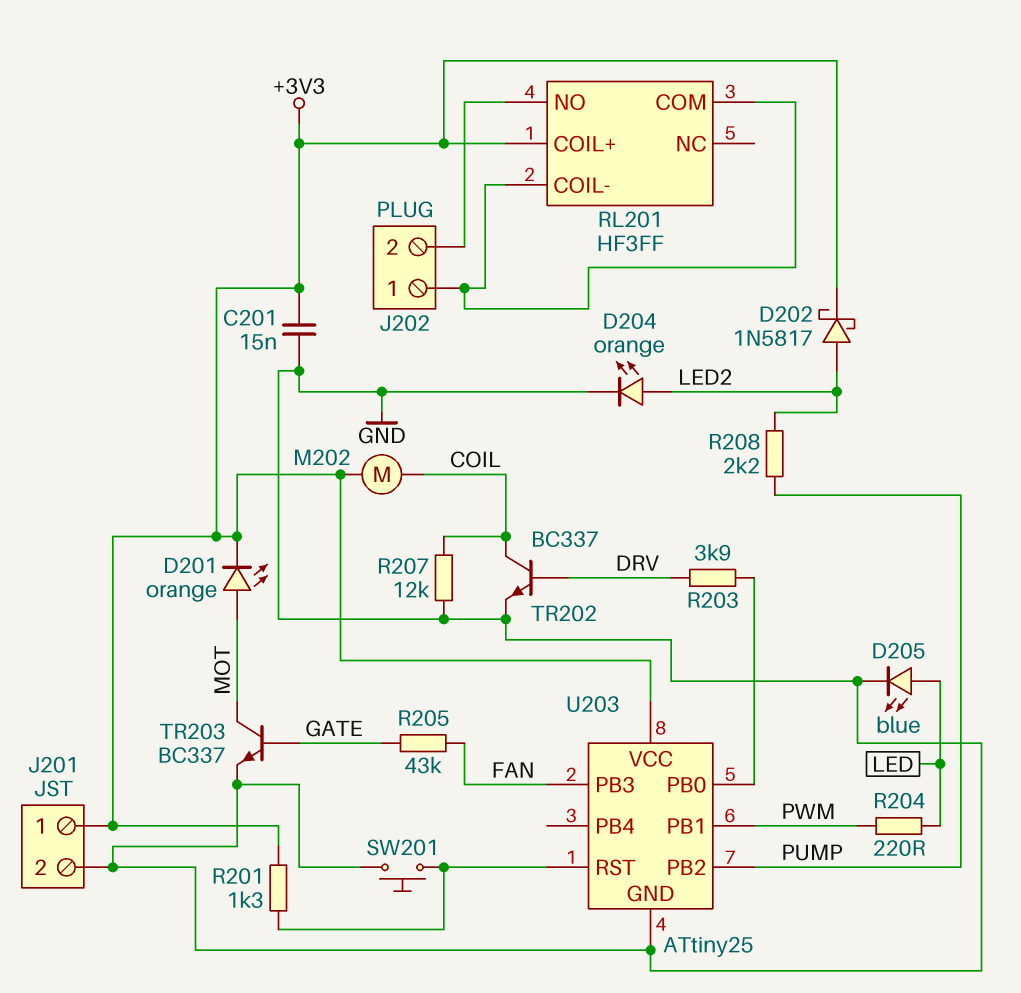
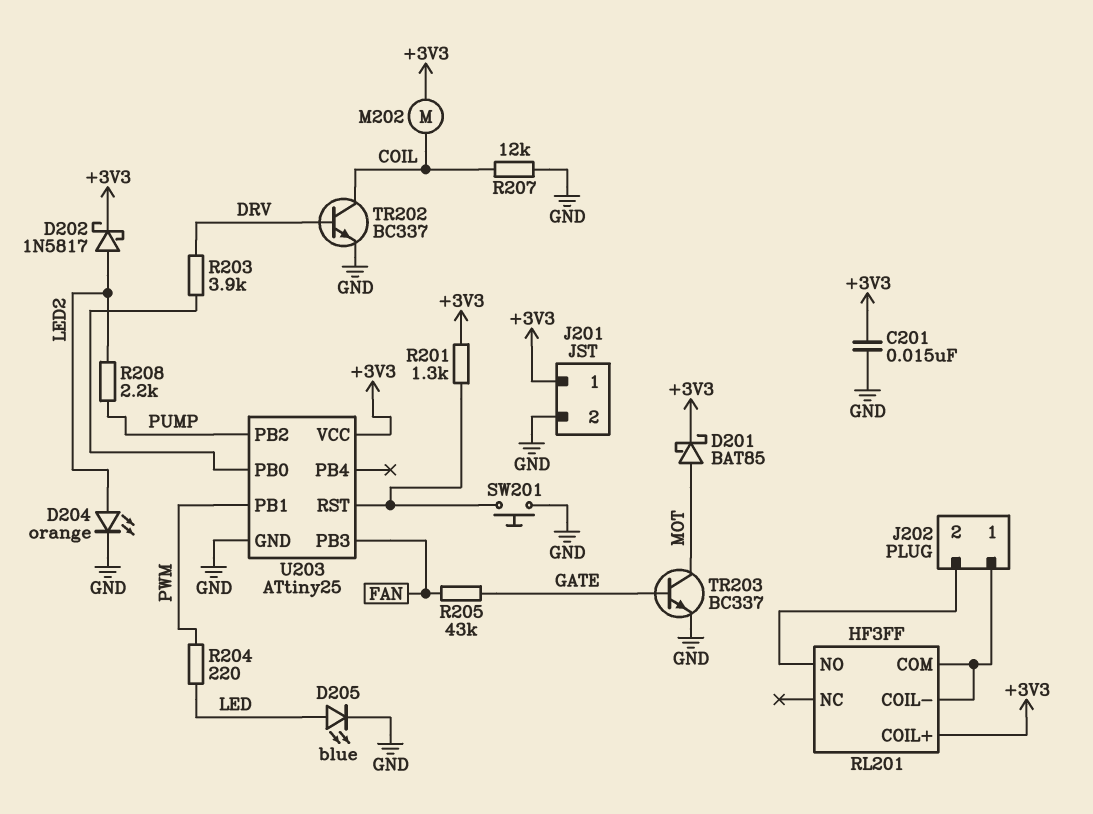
D201: LED orange (A MOT, K +3V3) -> schottky BAT85 (A MOT, K +3V3)

